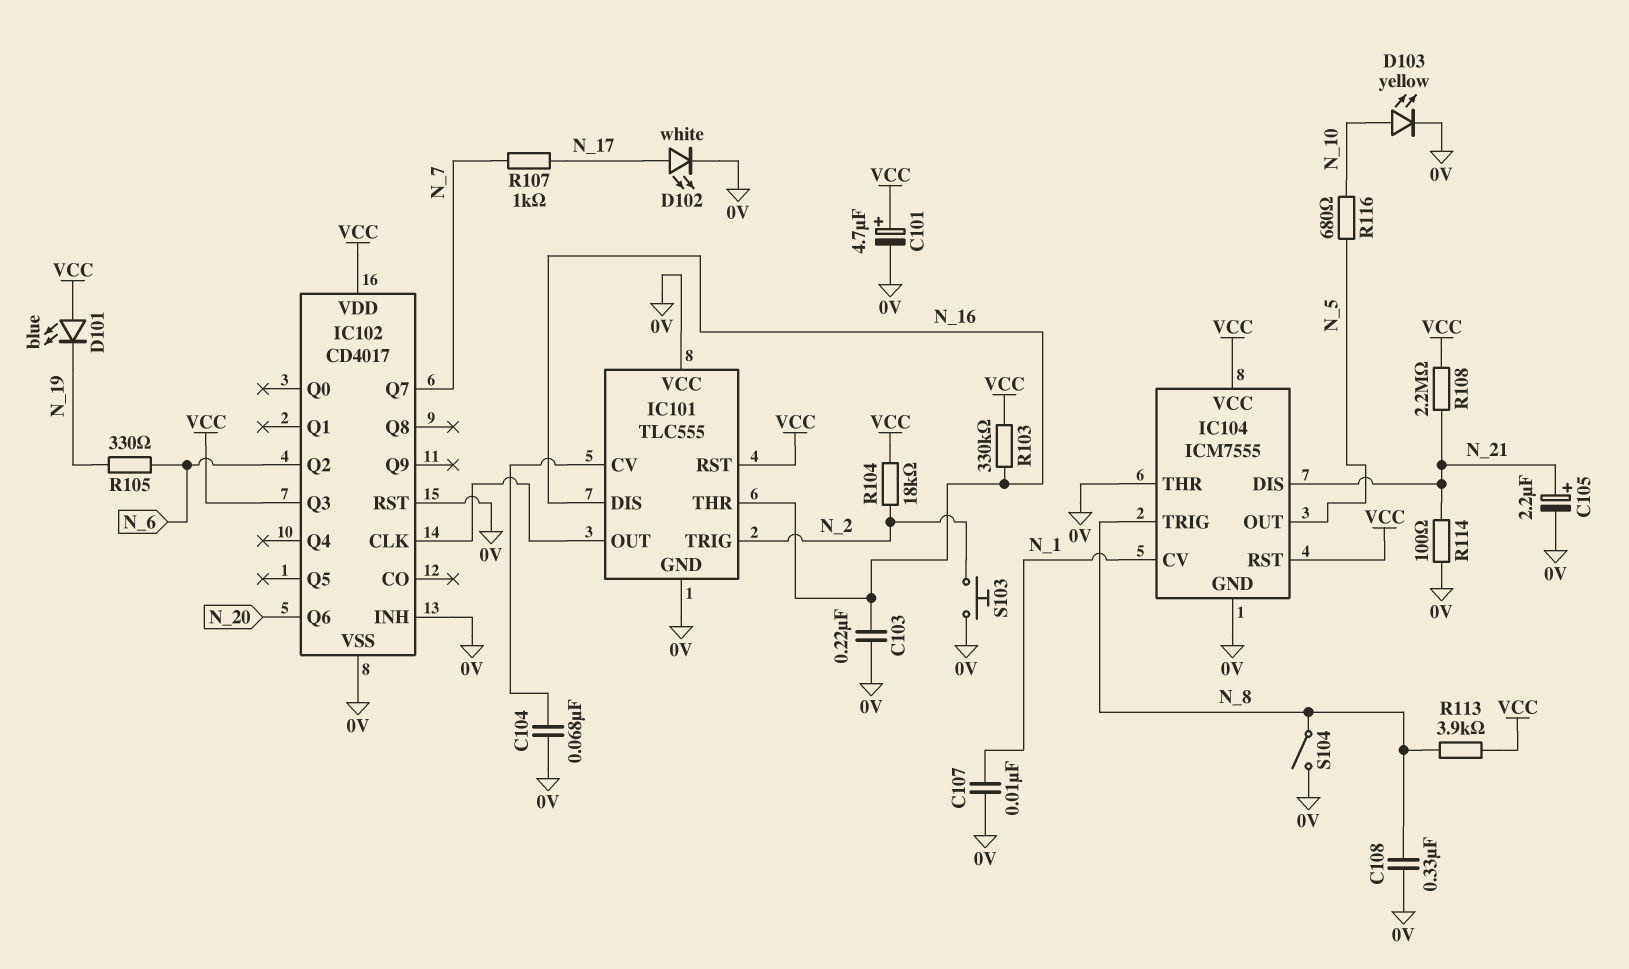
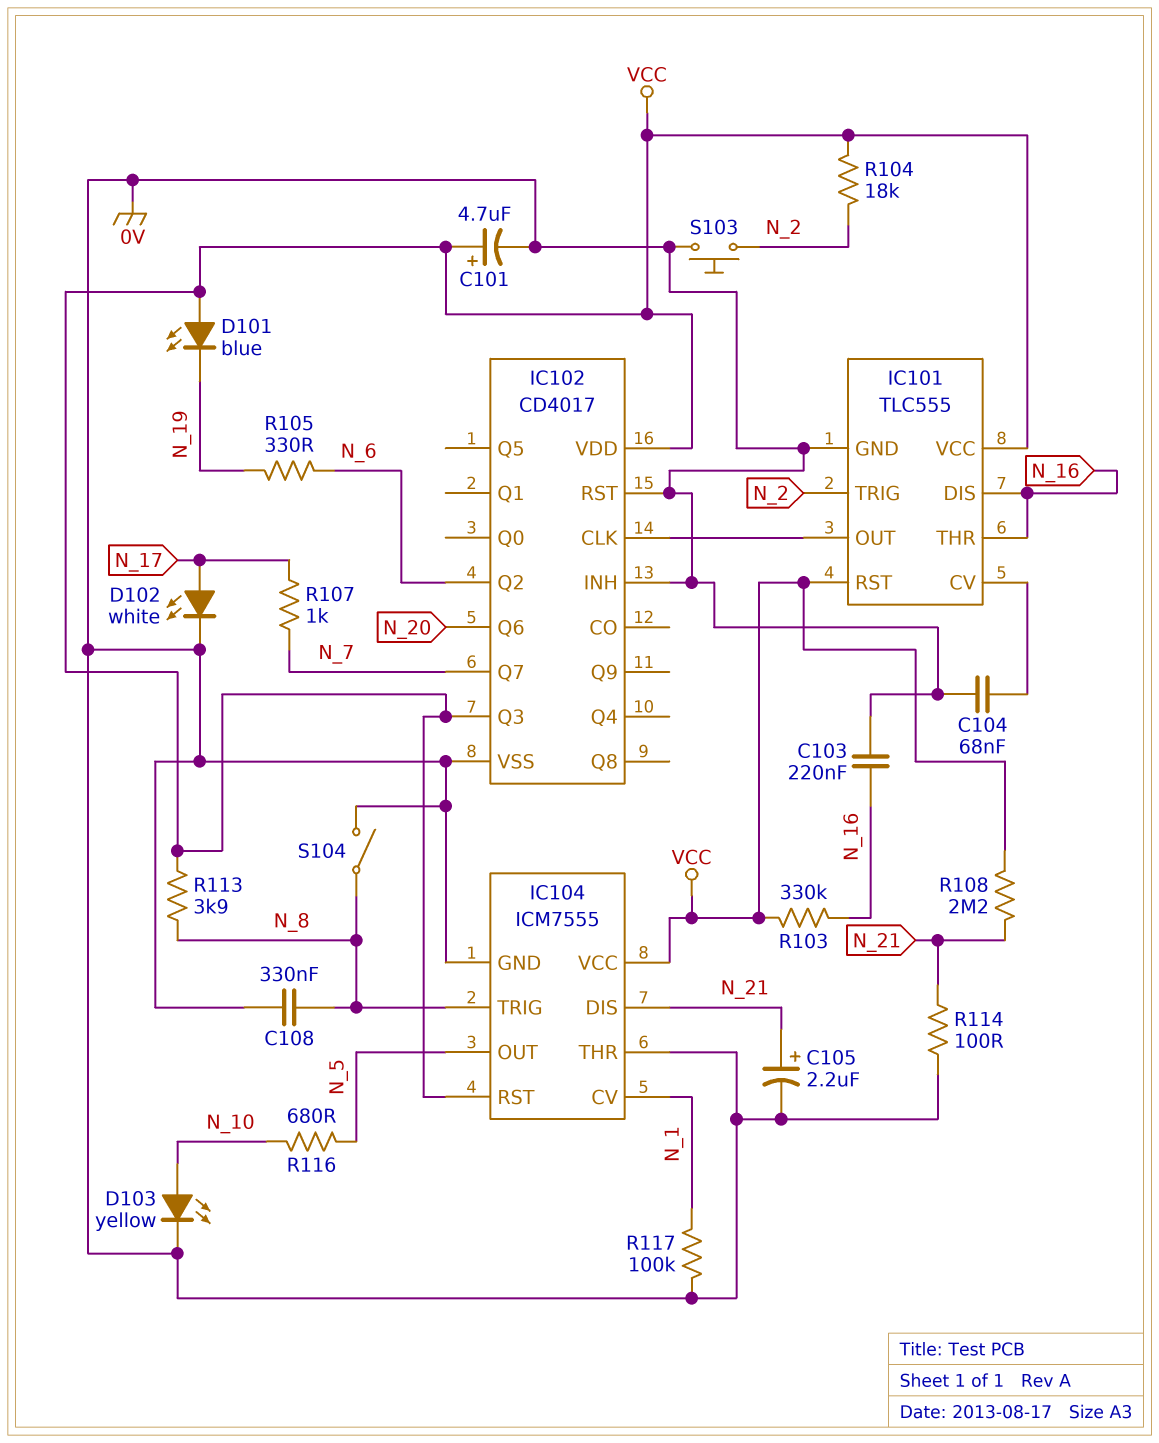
C107: 10nF (0V, N_1) -> none
IC101 pin VCC: 0V -> VCC
R117: none -> 100k (0V, N_1)

